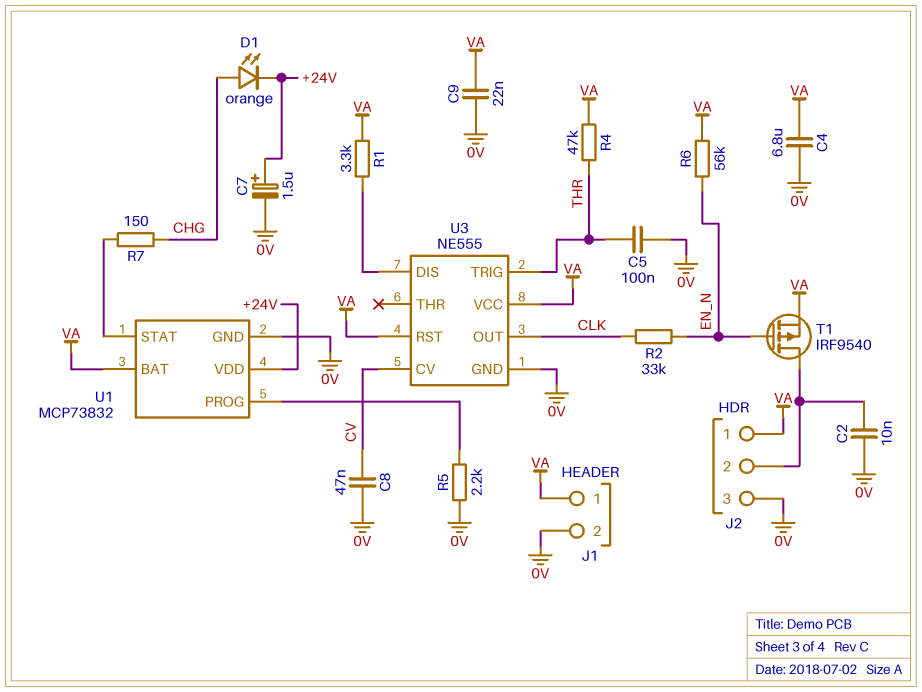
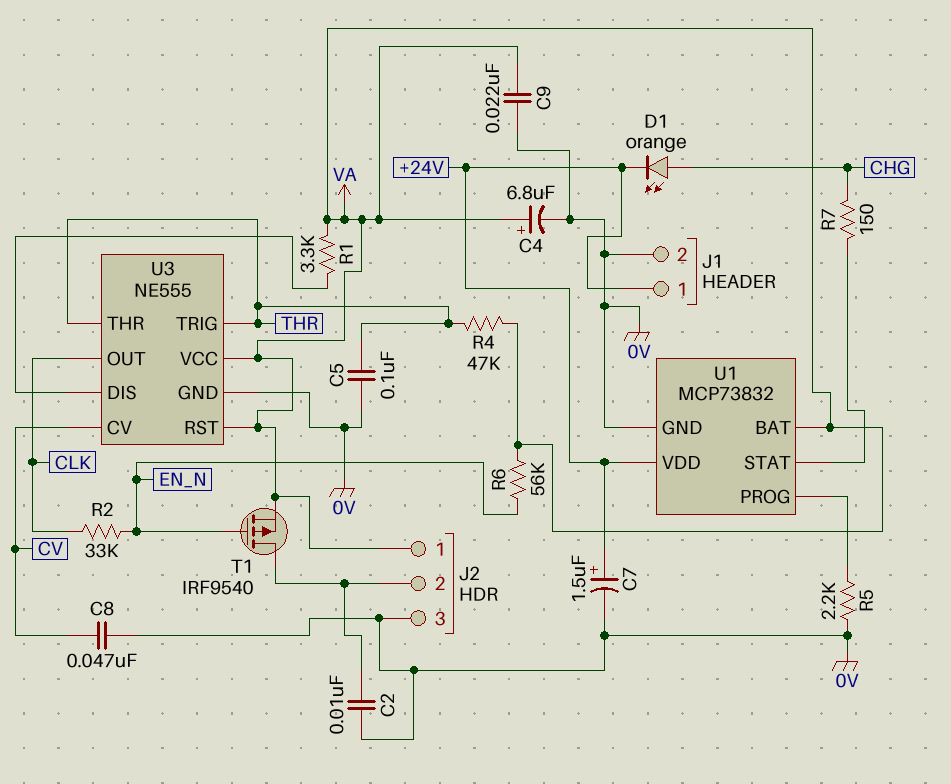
C4: 6.8uF (0V, VA) -> 6.8uF (plus VA, minus 0V)
J1 pin 1: VA -> +24V
U3 pin THR: none -> THR

